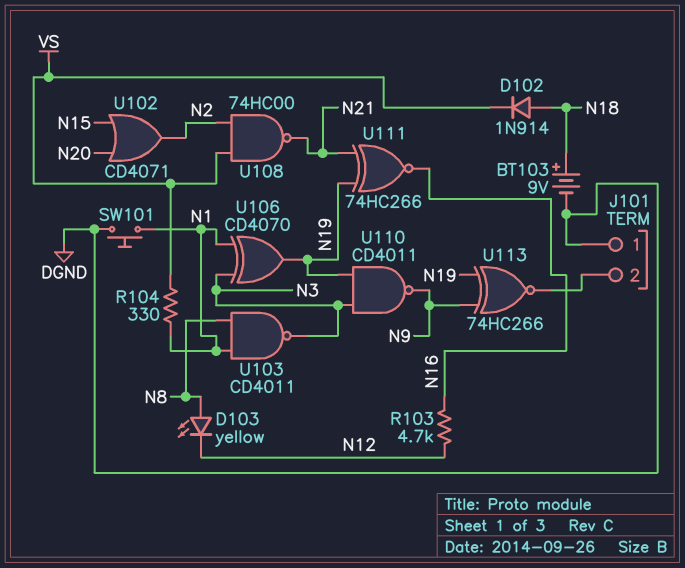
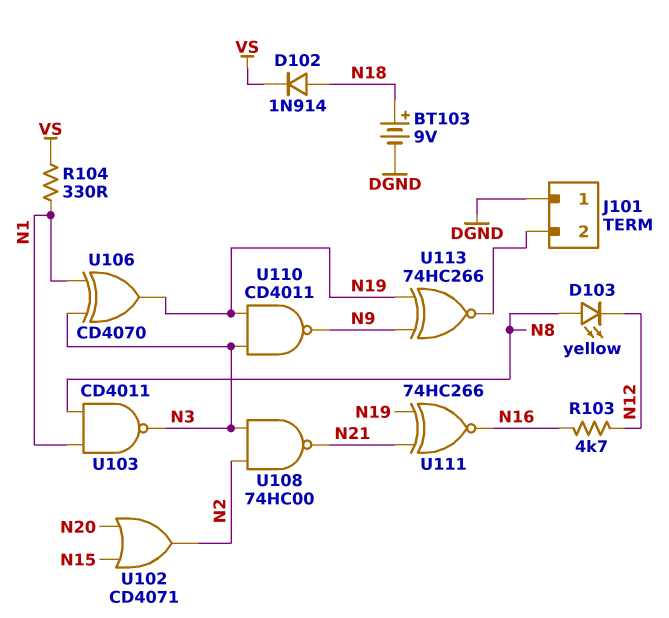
SW101: button (DGND, N1) -> none
U108: NAND 74HC00 (in N2, in VS, out N21) -> NAND 74HC00 (in N2, in N3, out N21)

